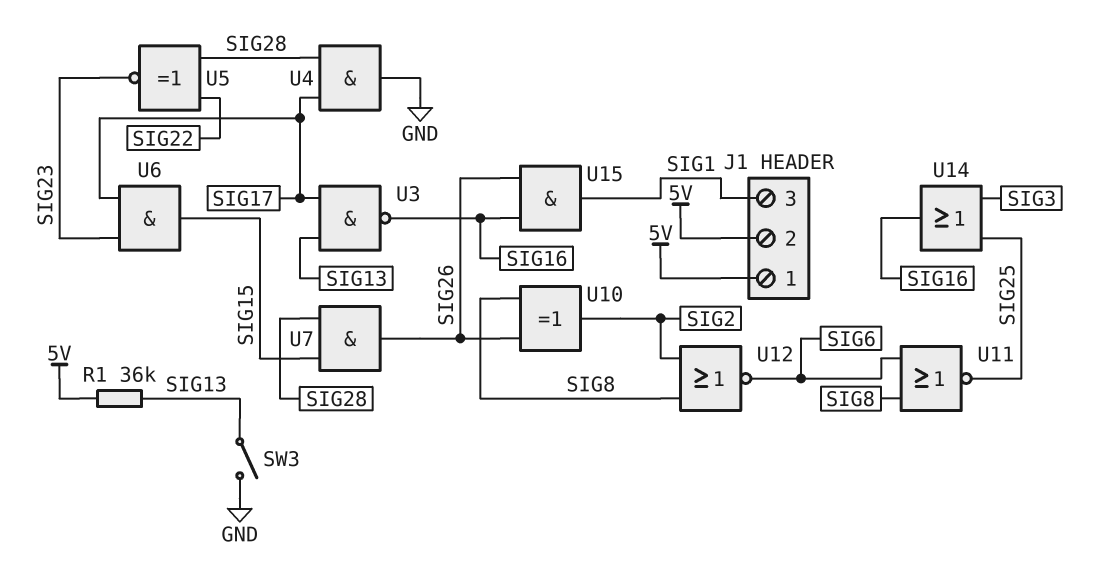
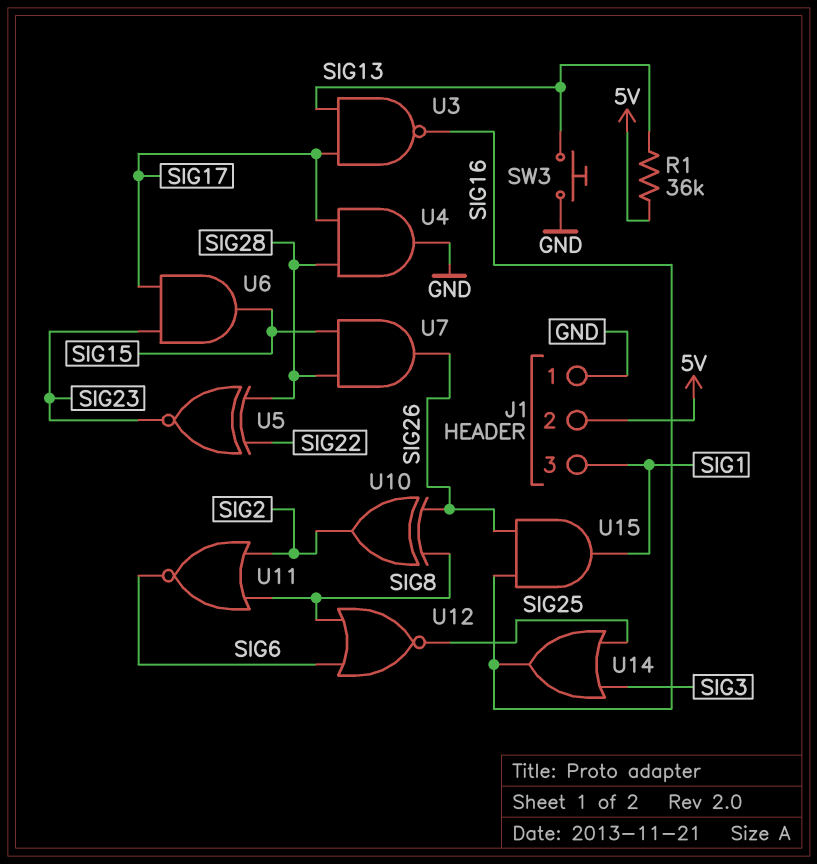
J1 pin 1: 5V -> GND
SW3: switch (GND, SIG13) -> button (GND, SIG13)
U11: NOR (in SIG6, in SIG8, out SIG25) -> NOR (in SIG2, in SIG8, out SIG6)
U12: NOR (in SIG2, in SIG8, out SIG6) -> NOR (in SIG6, in SIG8, out SIG25)

